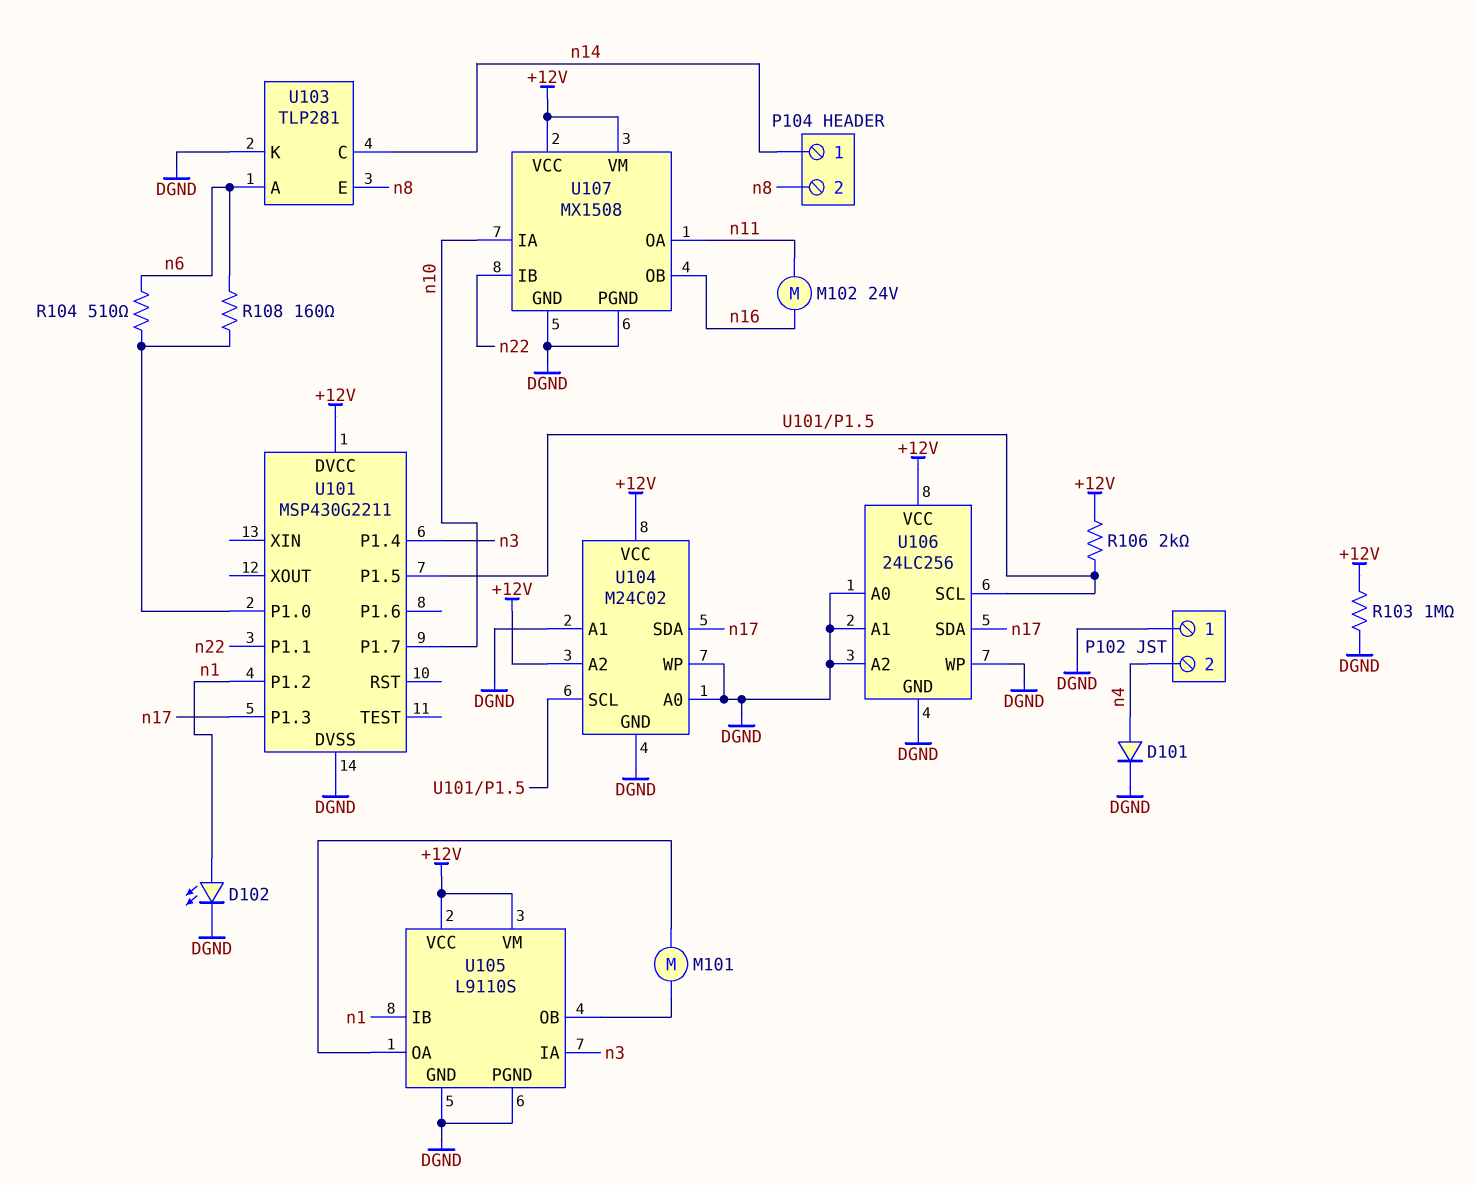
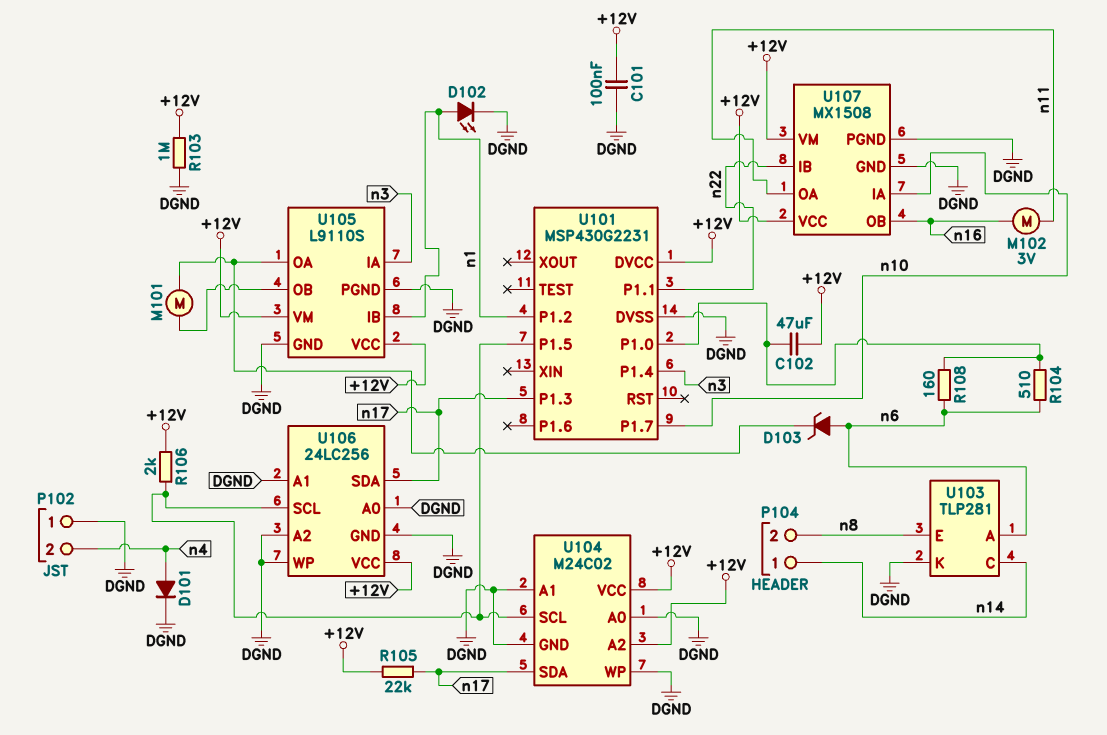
C101: none -> 100nF (+12V, DGND)
C102: none -> 47uF (+12V, U101/P1.0)
D103: none -> zener (A n6, K U105/OA)
M102: motor 24V (n11, n16) -> motor 3V (n11, n16)
R105: none -> 22k (+12V, n17)
U101: MSP430G2211 -> MSP430G2231

